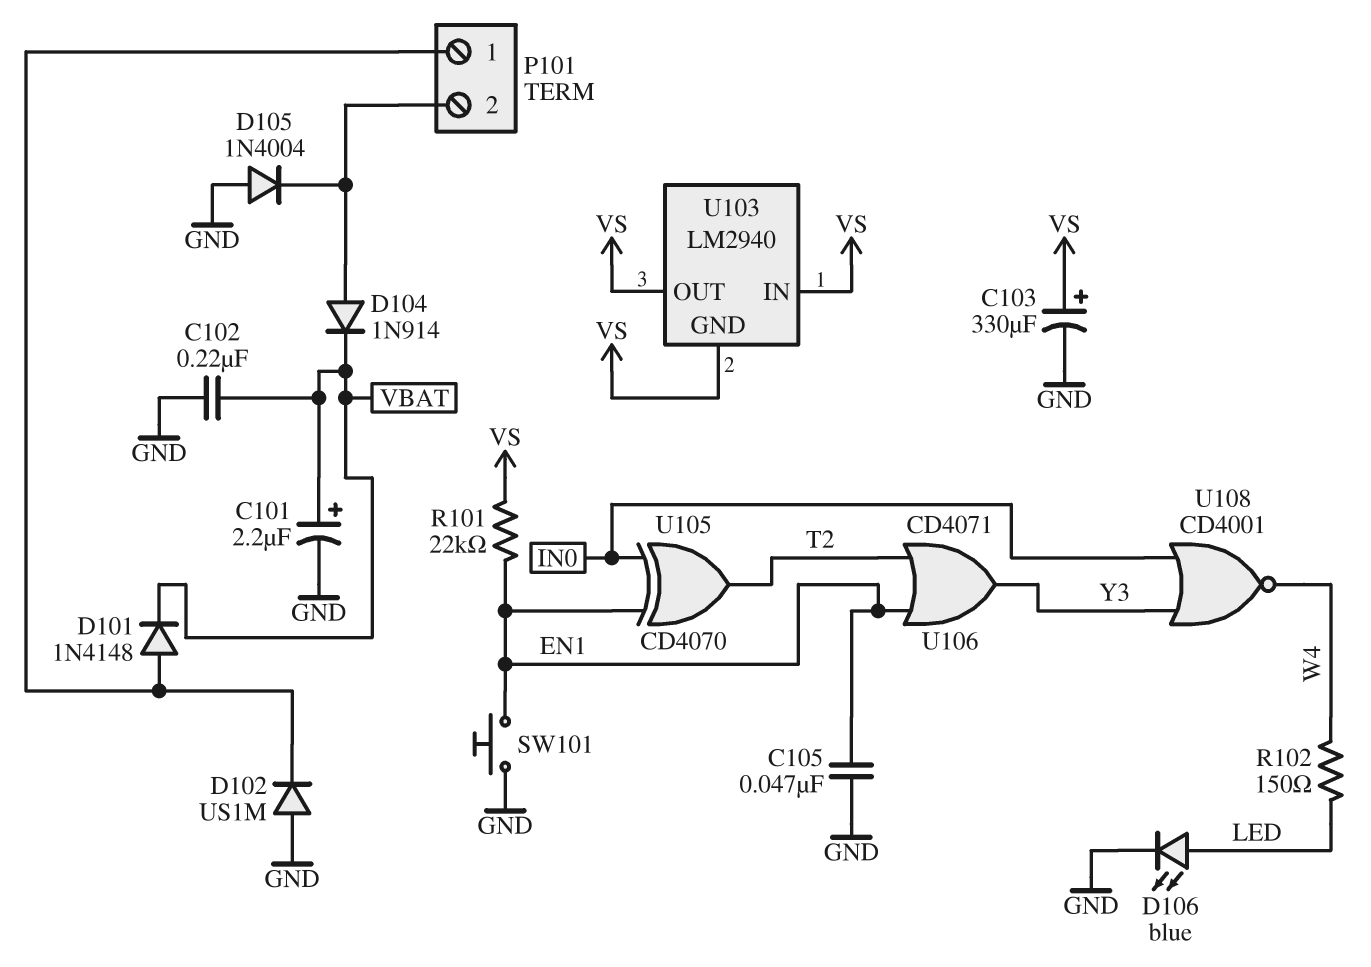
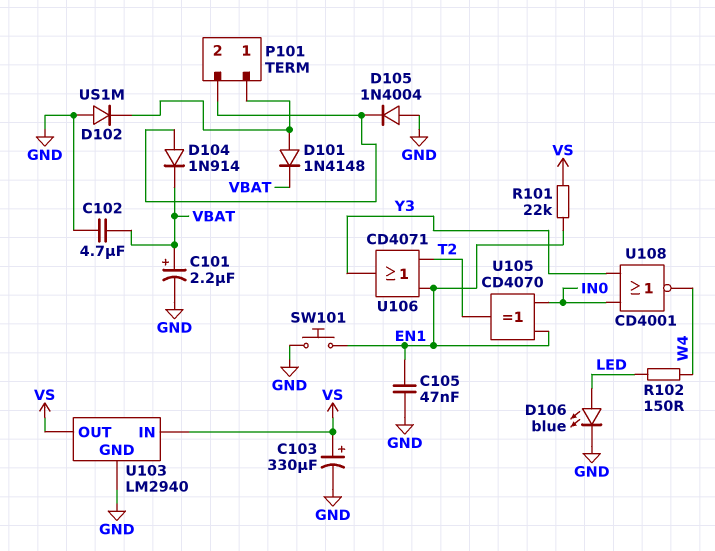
C102: 220nF (GND, VBAT) -> 4.7uF (GND, VBAT)
U103 pin GND: VS -> GND

